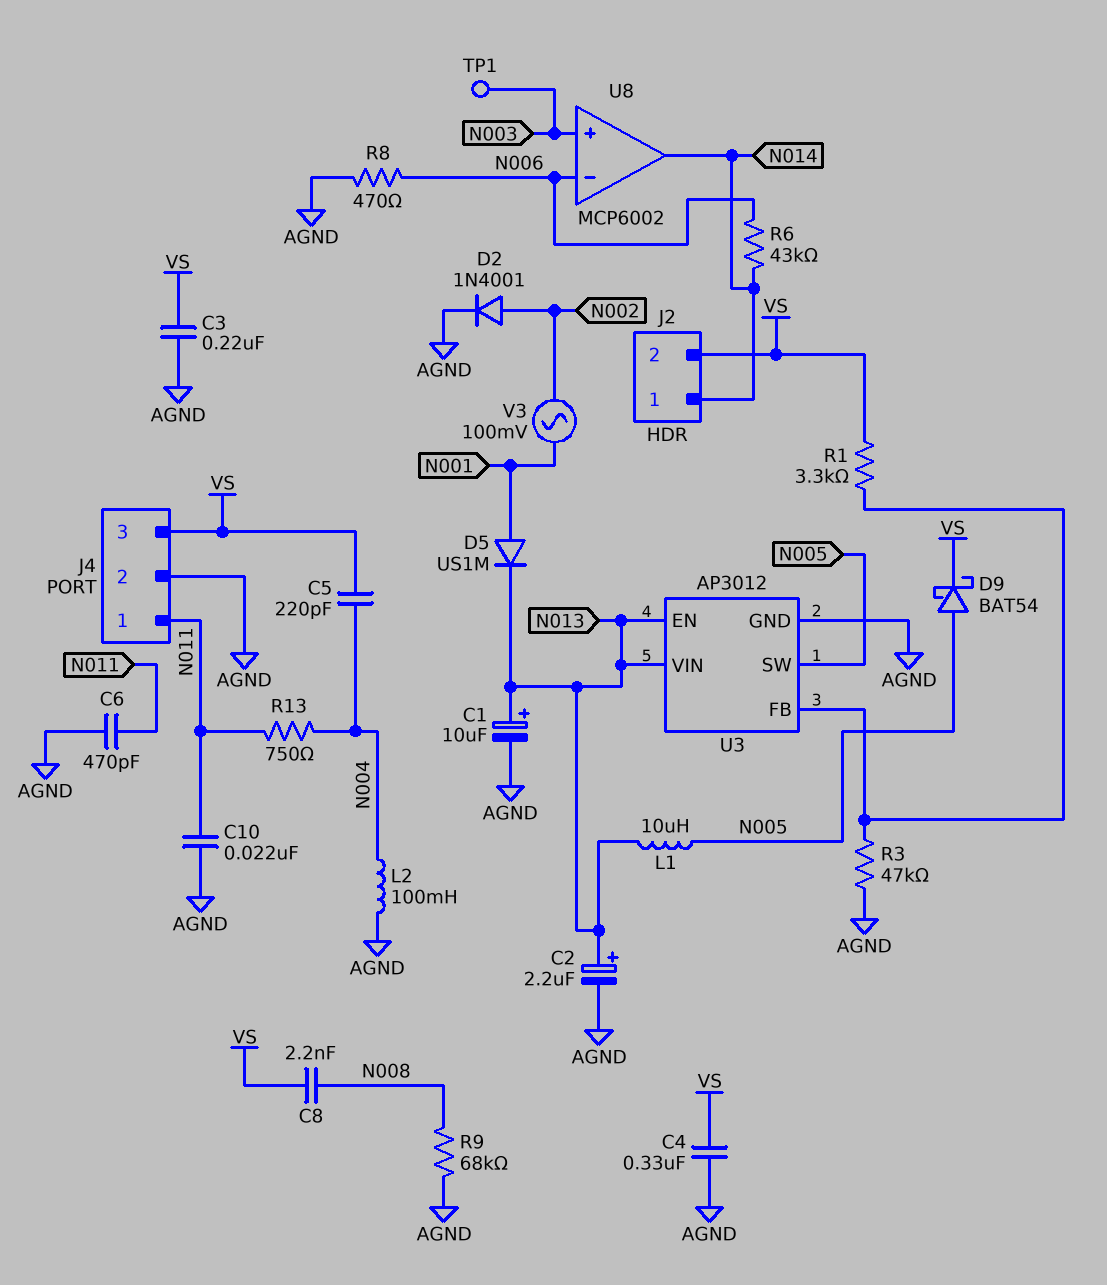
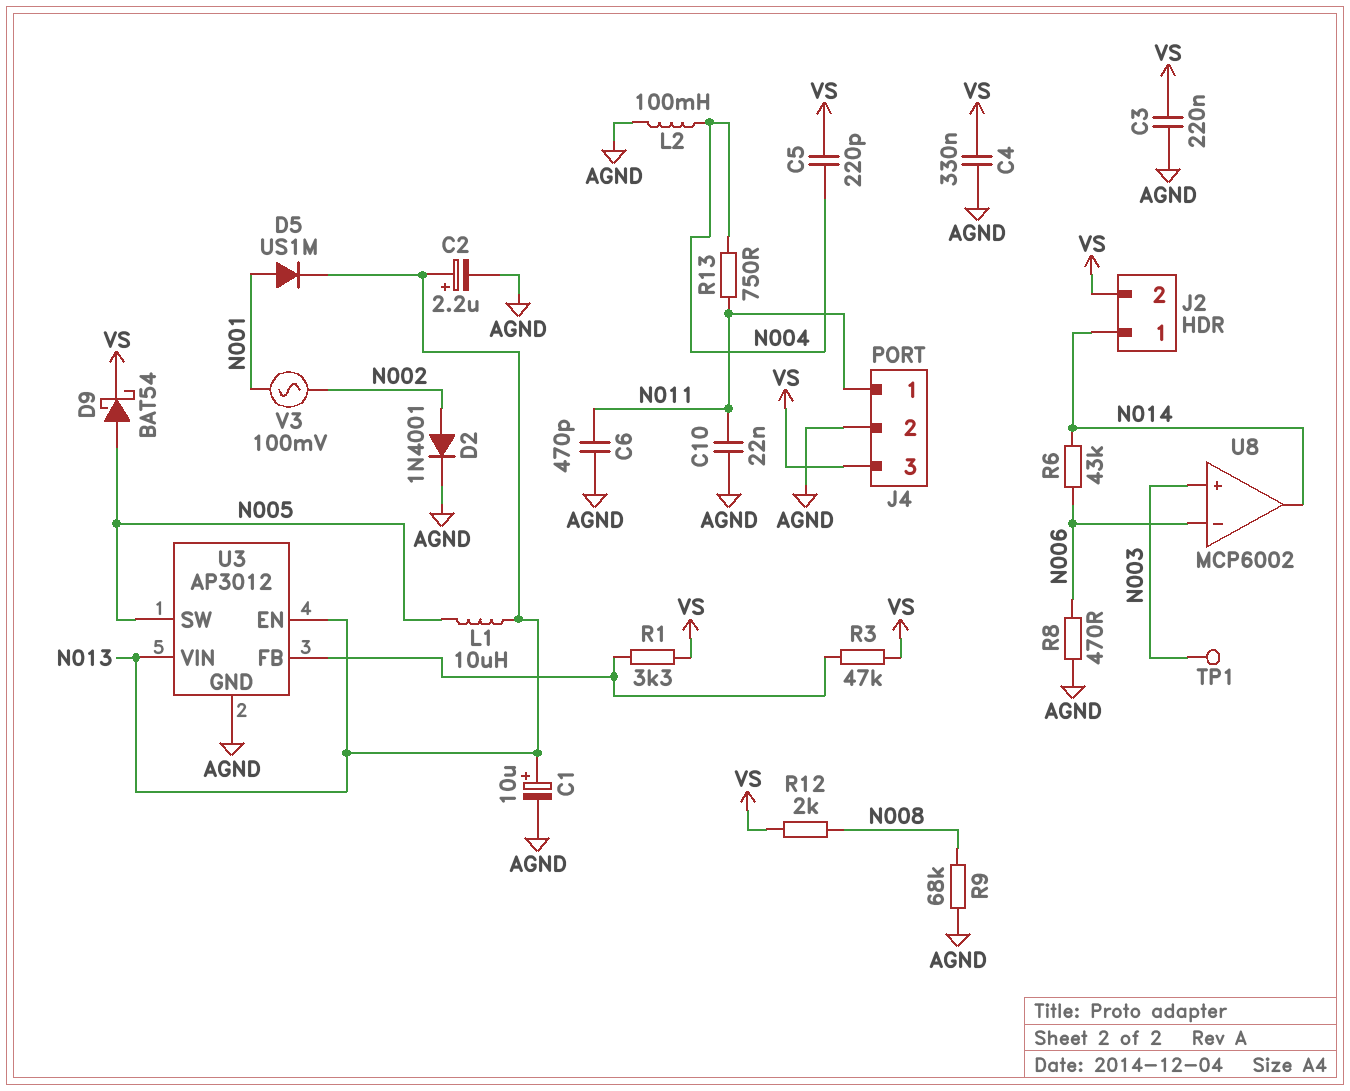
C8: 2.2nF (N008, VS) -> none
R3: 47k (AGND, U3/FB) -> 47k (U3/FB, VS)
R12: none -> 2k (N008, VS)

